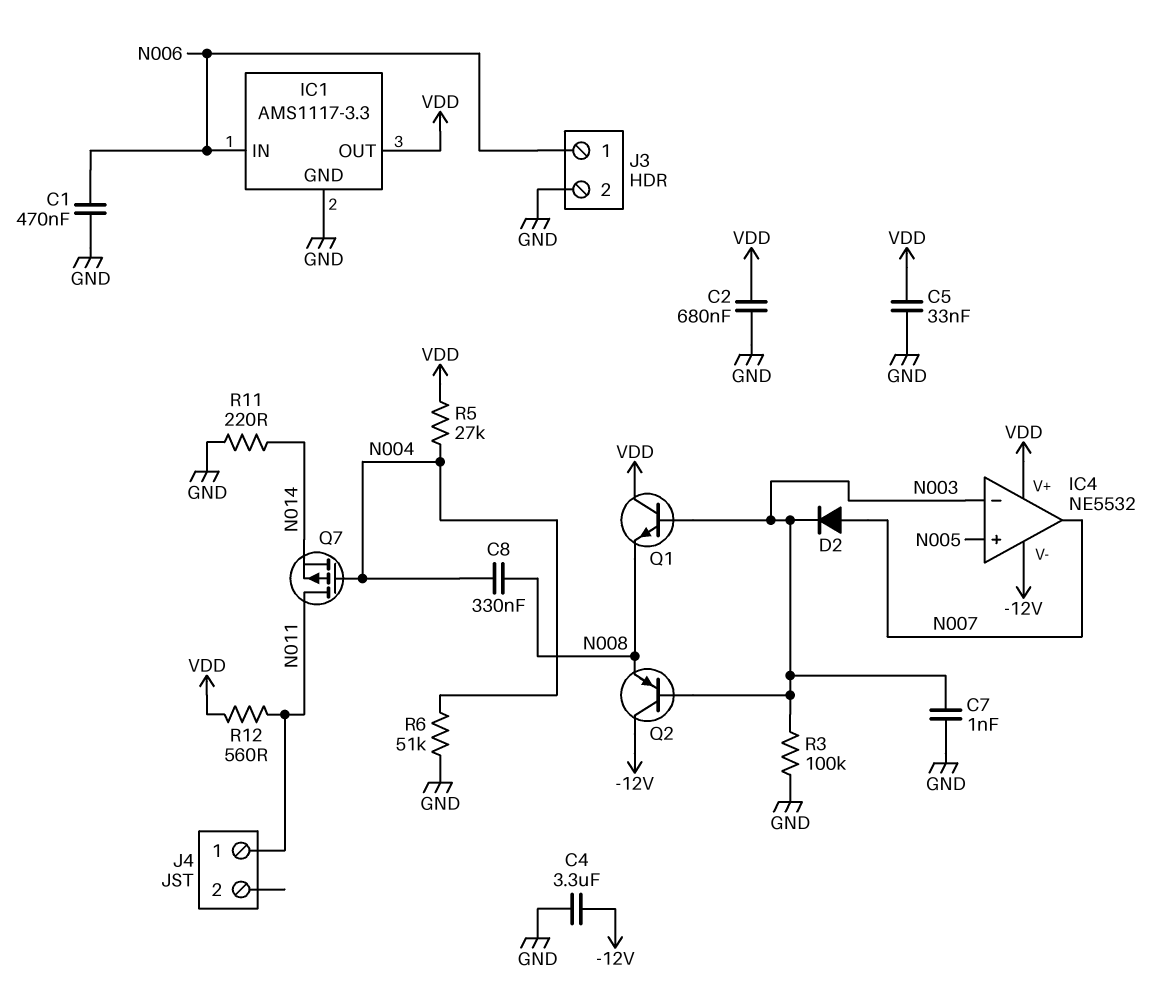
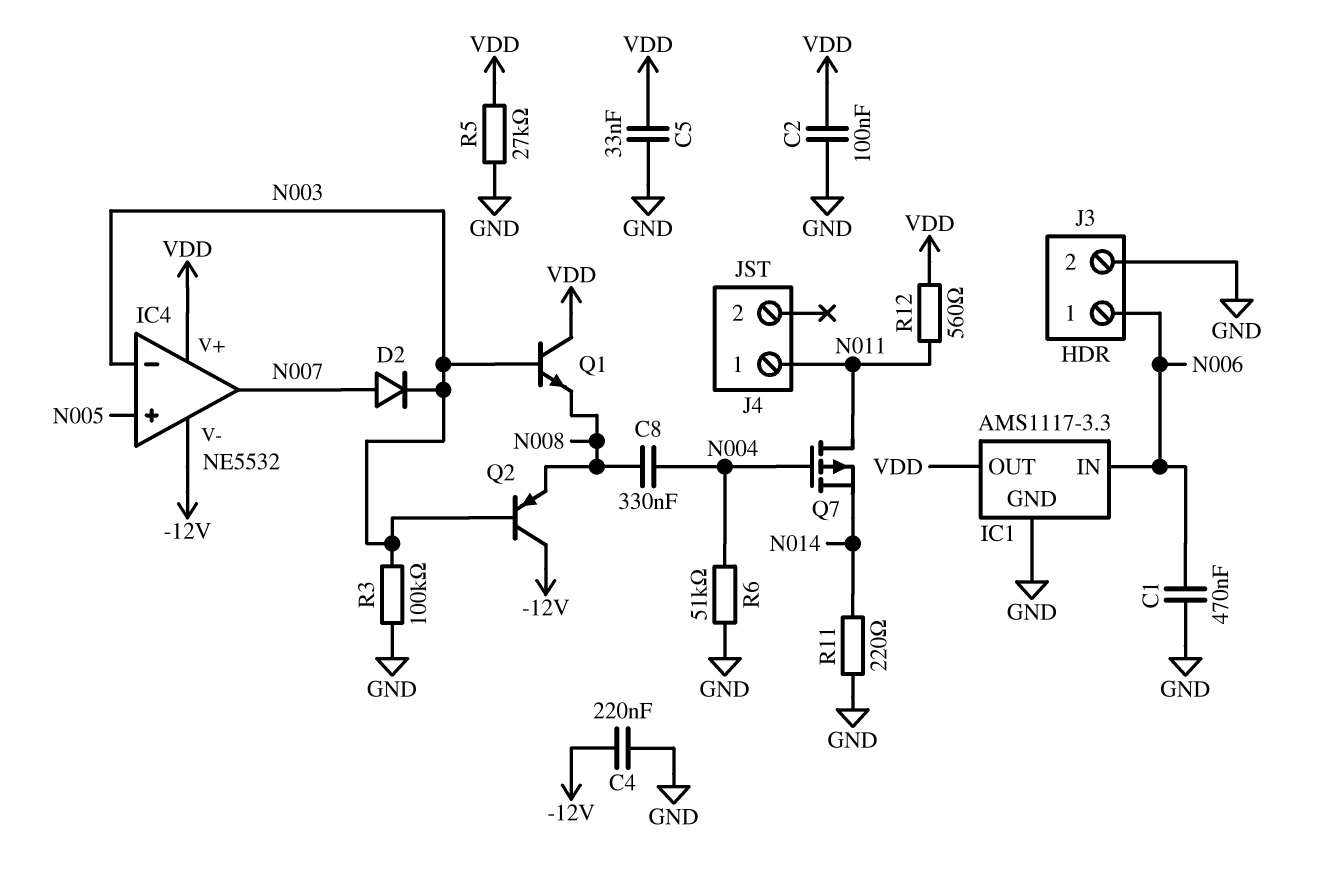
C2: 680nF (GND, VDD) -> 100nF (GND, VDD)
C4: 3.3uF (-12V, GND) -> 220nF (-12V, GND)
C7: 1nF (GND, N003) -> none
R5: 27k (N004, VDD) -> 27k (GND, VDD)

